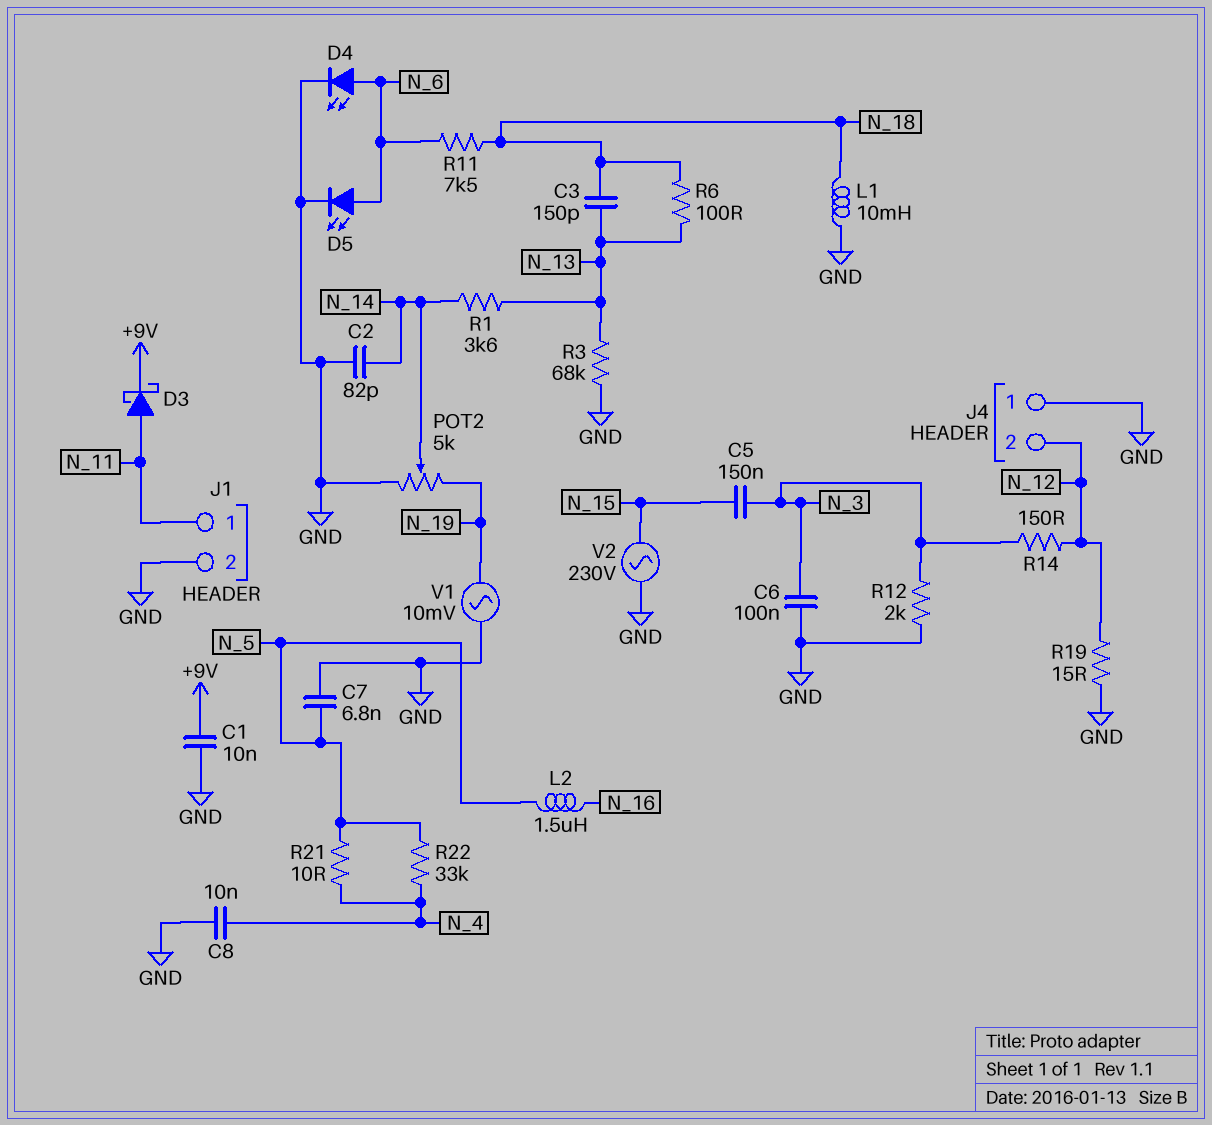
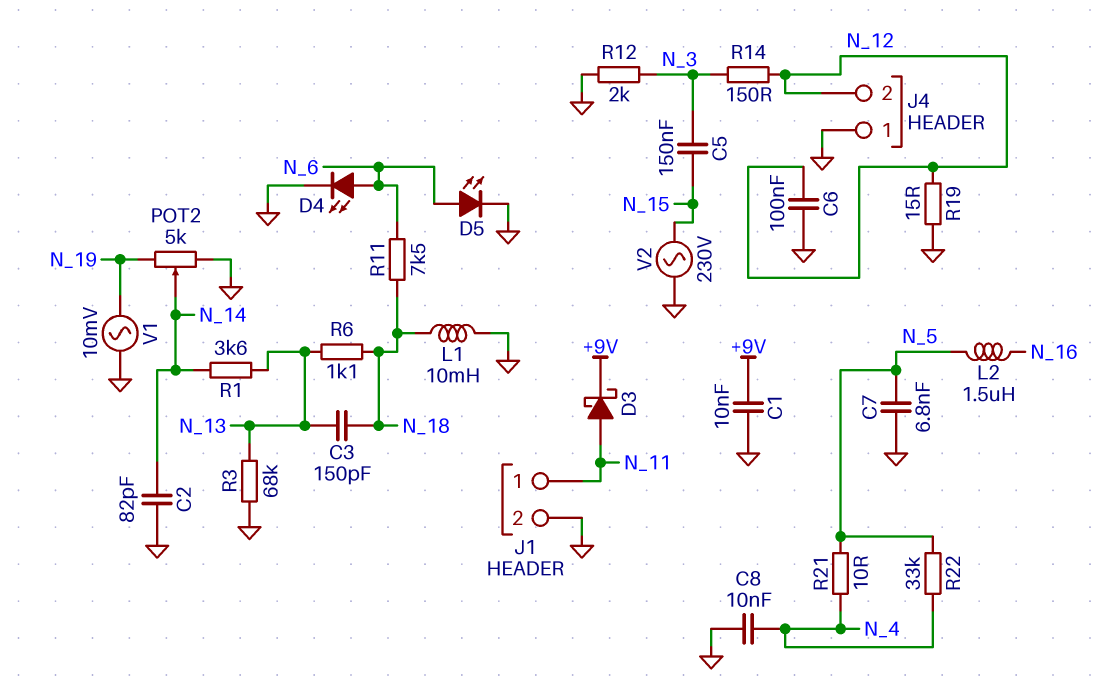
C6: 100nF (GND, N_3) -> 100nF (GND, N_12)
R6: 100 (N_13, N_18) -> 1.1k (N_13, N_18)

